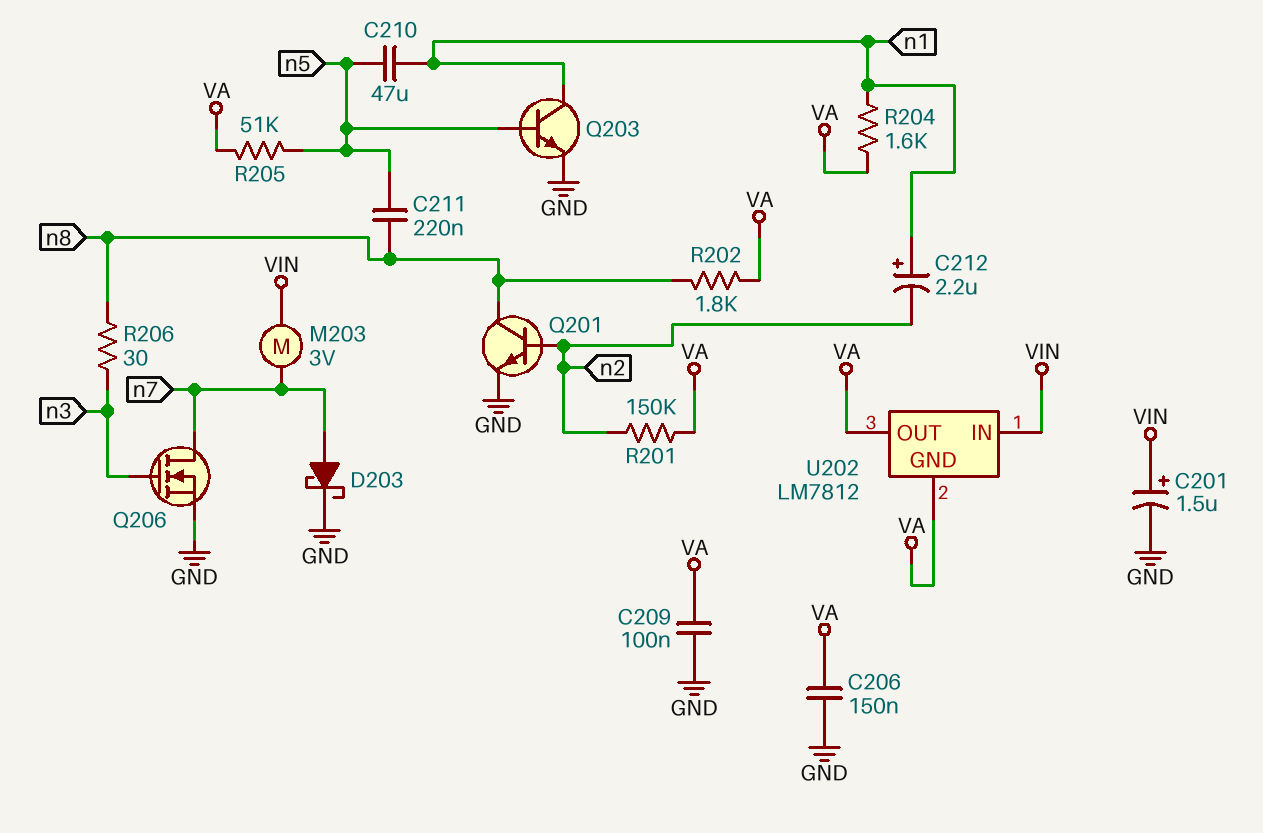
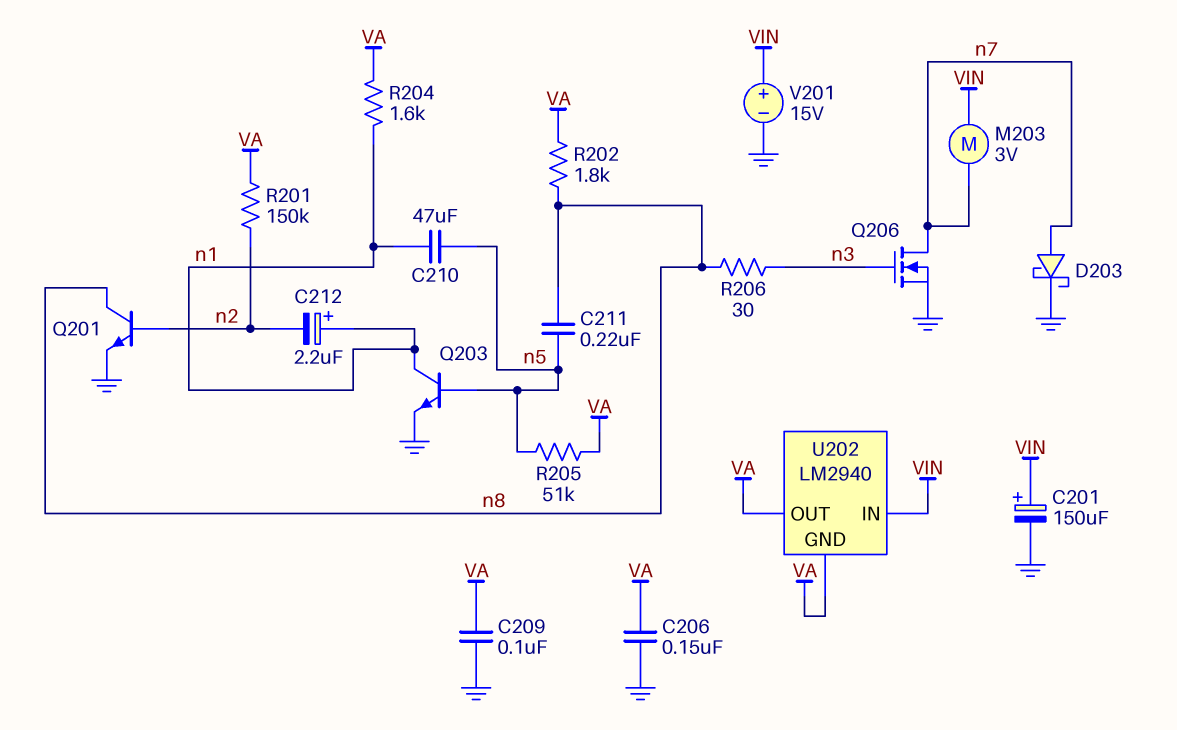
C201: 1.5uF (plus VIN, minus GND) -> 150uF (plus VIN, minus GND)
U202: LM7812 -> LM2940
V201: none -> 15V (plus VIN, minus GND)

